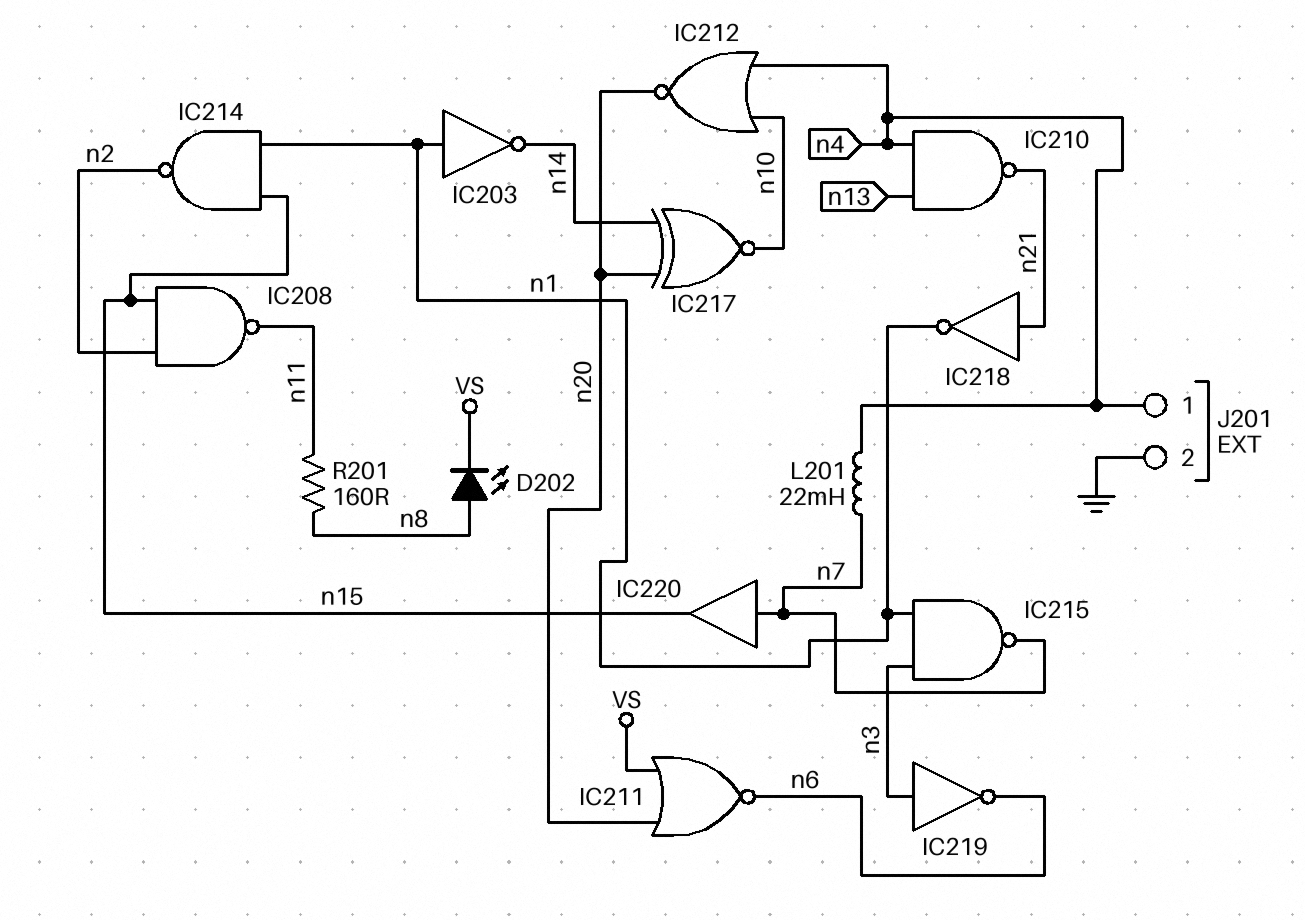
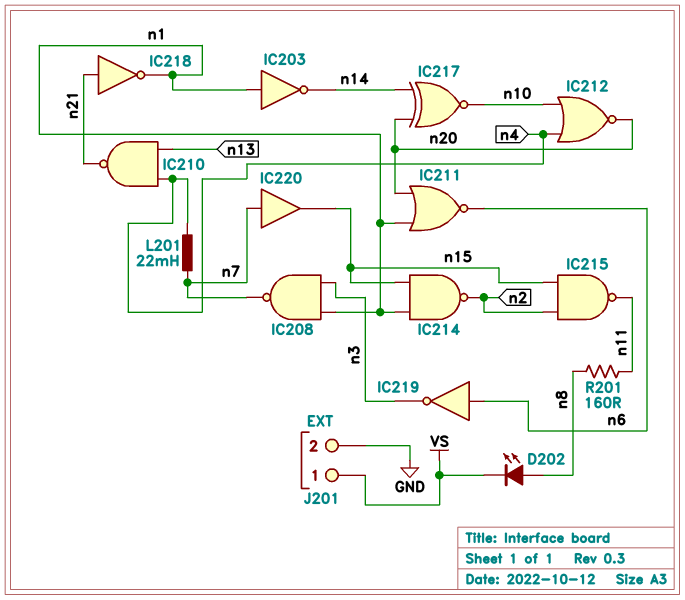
IC208: NAND (in n2, in n15, out n11) -> NAND (in n1, in n3, out n7)
IC211: NOR (in VS, in n20, out n6) -> NOR (in n1, in n20, out n6)
IC215: NAND (in n1, in n3, out n7) -> NAND (in n2, in n15, out n11)
IC219: NOT (in n3, out n6) -> NOT (in n6, out n3)
J201 pin 1: n4 -> VS

